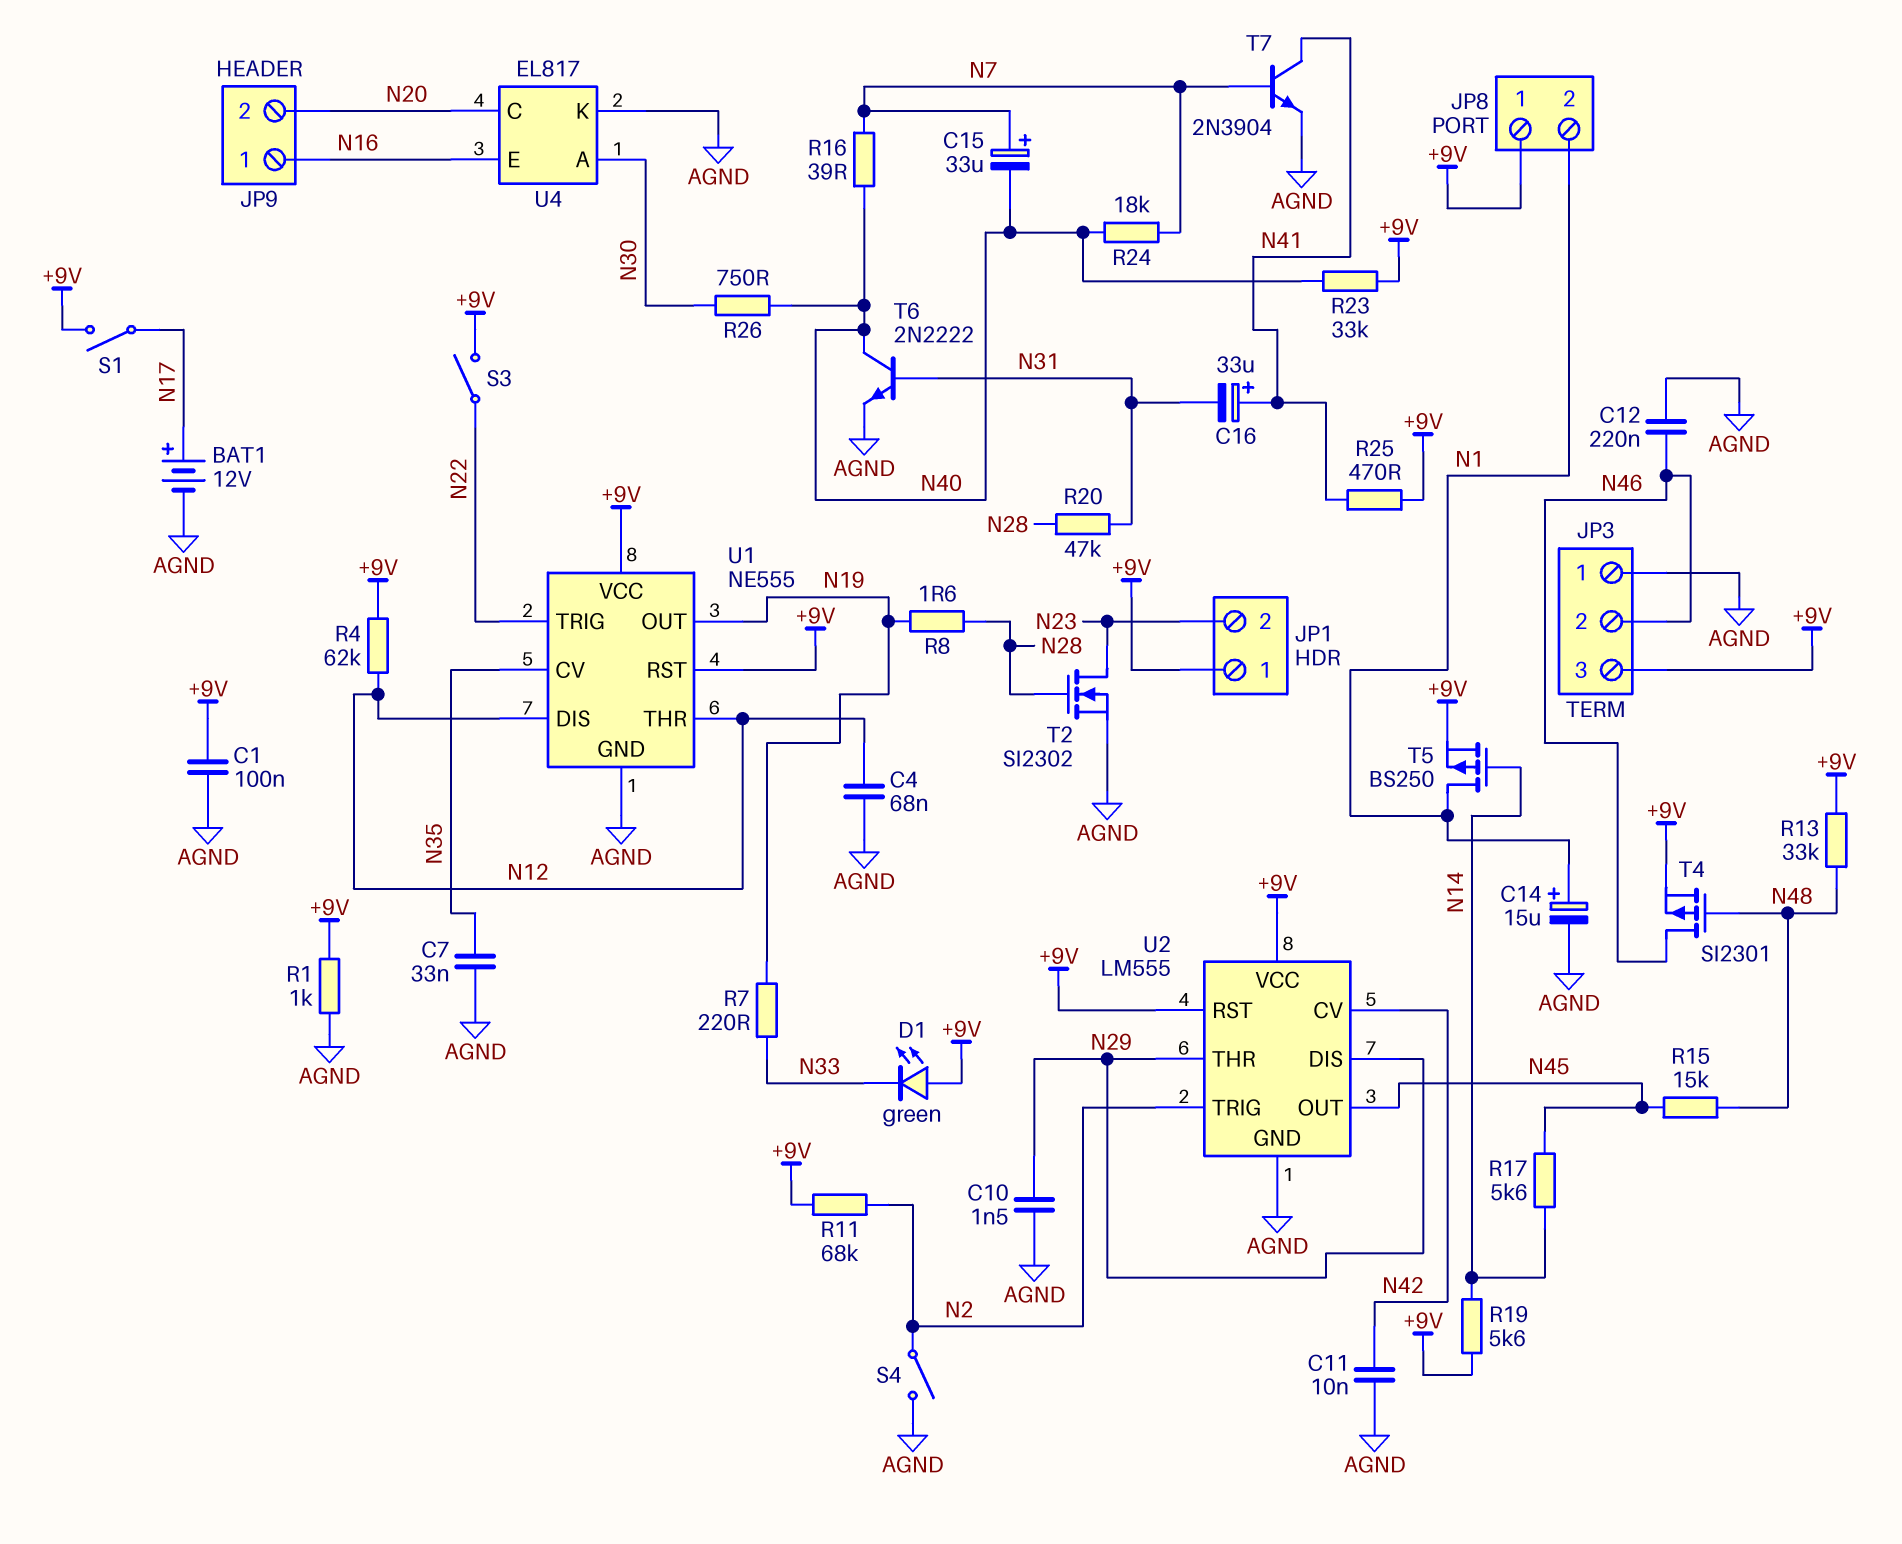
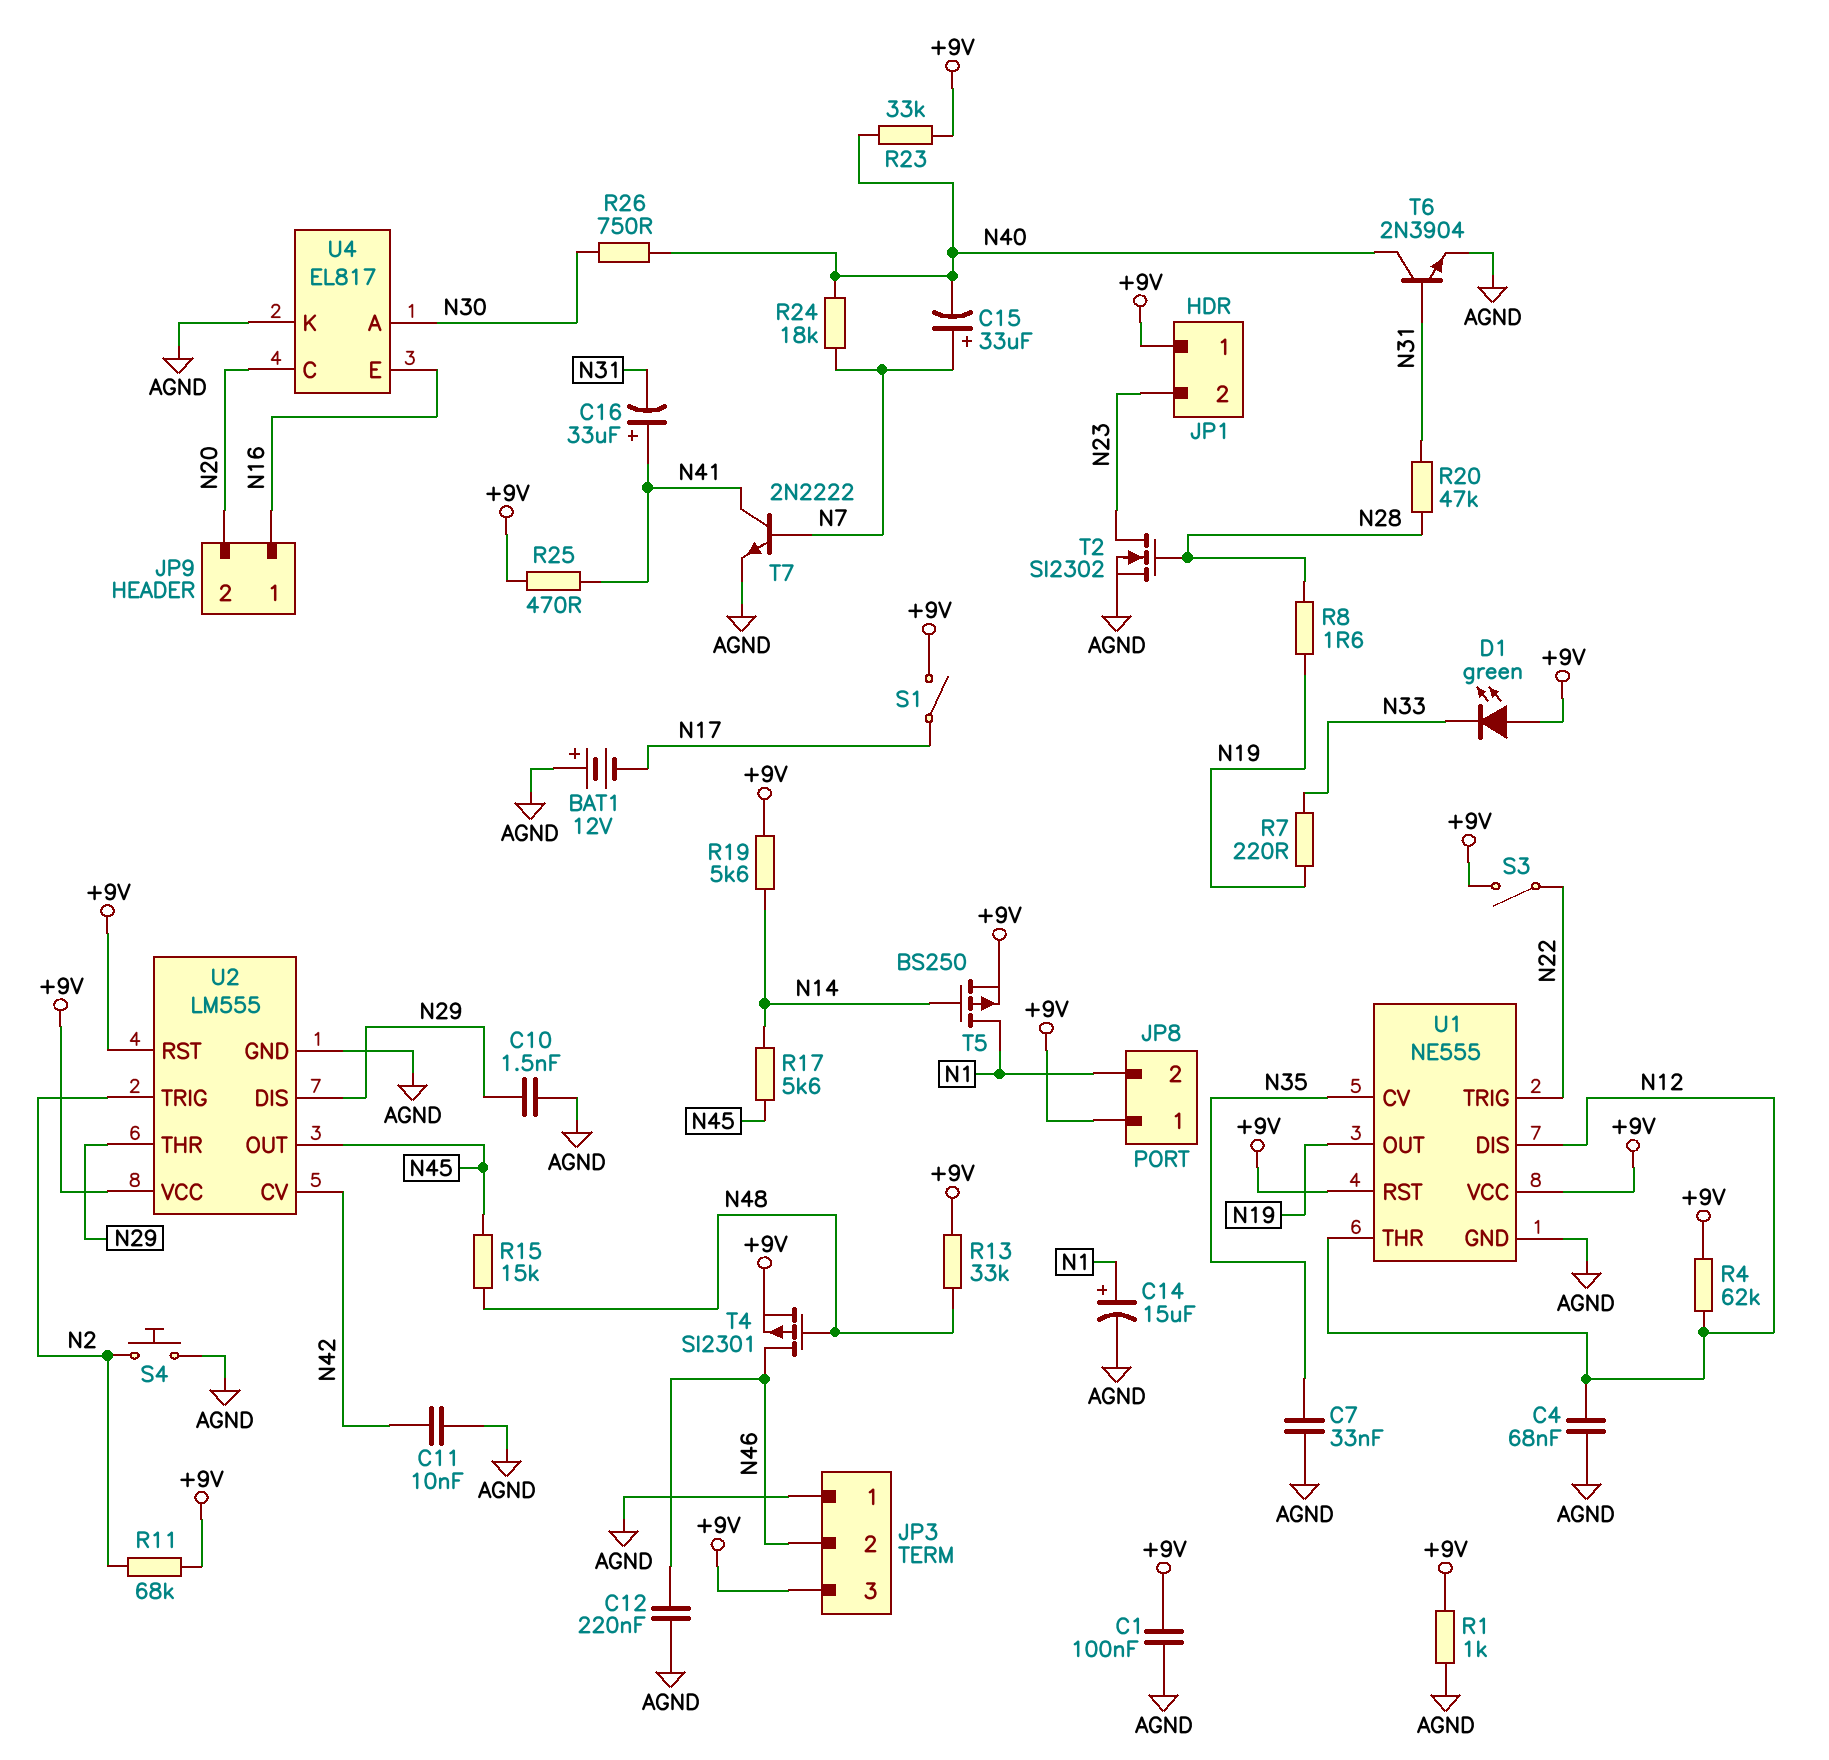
BAT1: 12V (plus N17, minus AGND) -> 12V (plus AGND, minus N17)
R16: 39 (N7, N40) -> none
S4: switch (AGND, N2) -> button (AGND, N2)
T6: NPN 2N2222 (B N31, C N40, E AGND) -> NPN 2N3904 (B N31, C N40, E AGND)
T7: NPN 2N3904 (B N7, C N41, E AGND) -> NPN 2N2222 (B N7, C N41, E AGND)

